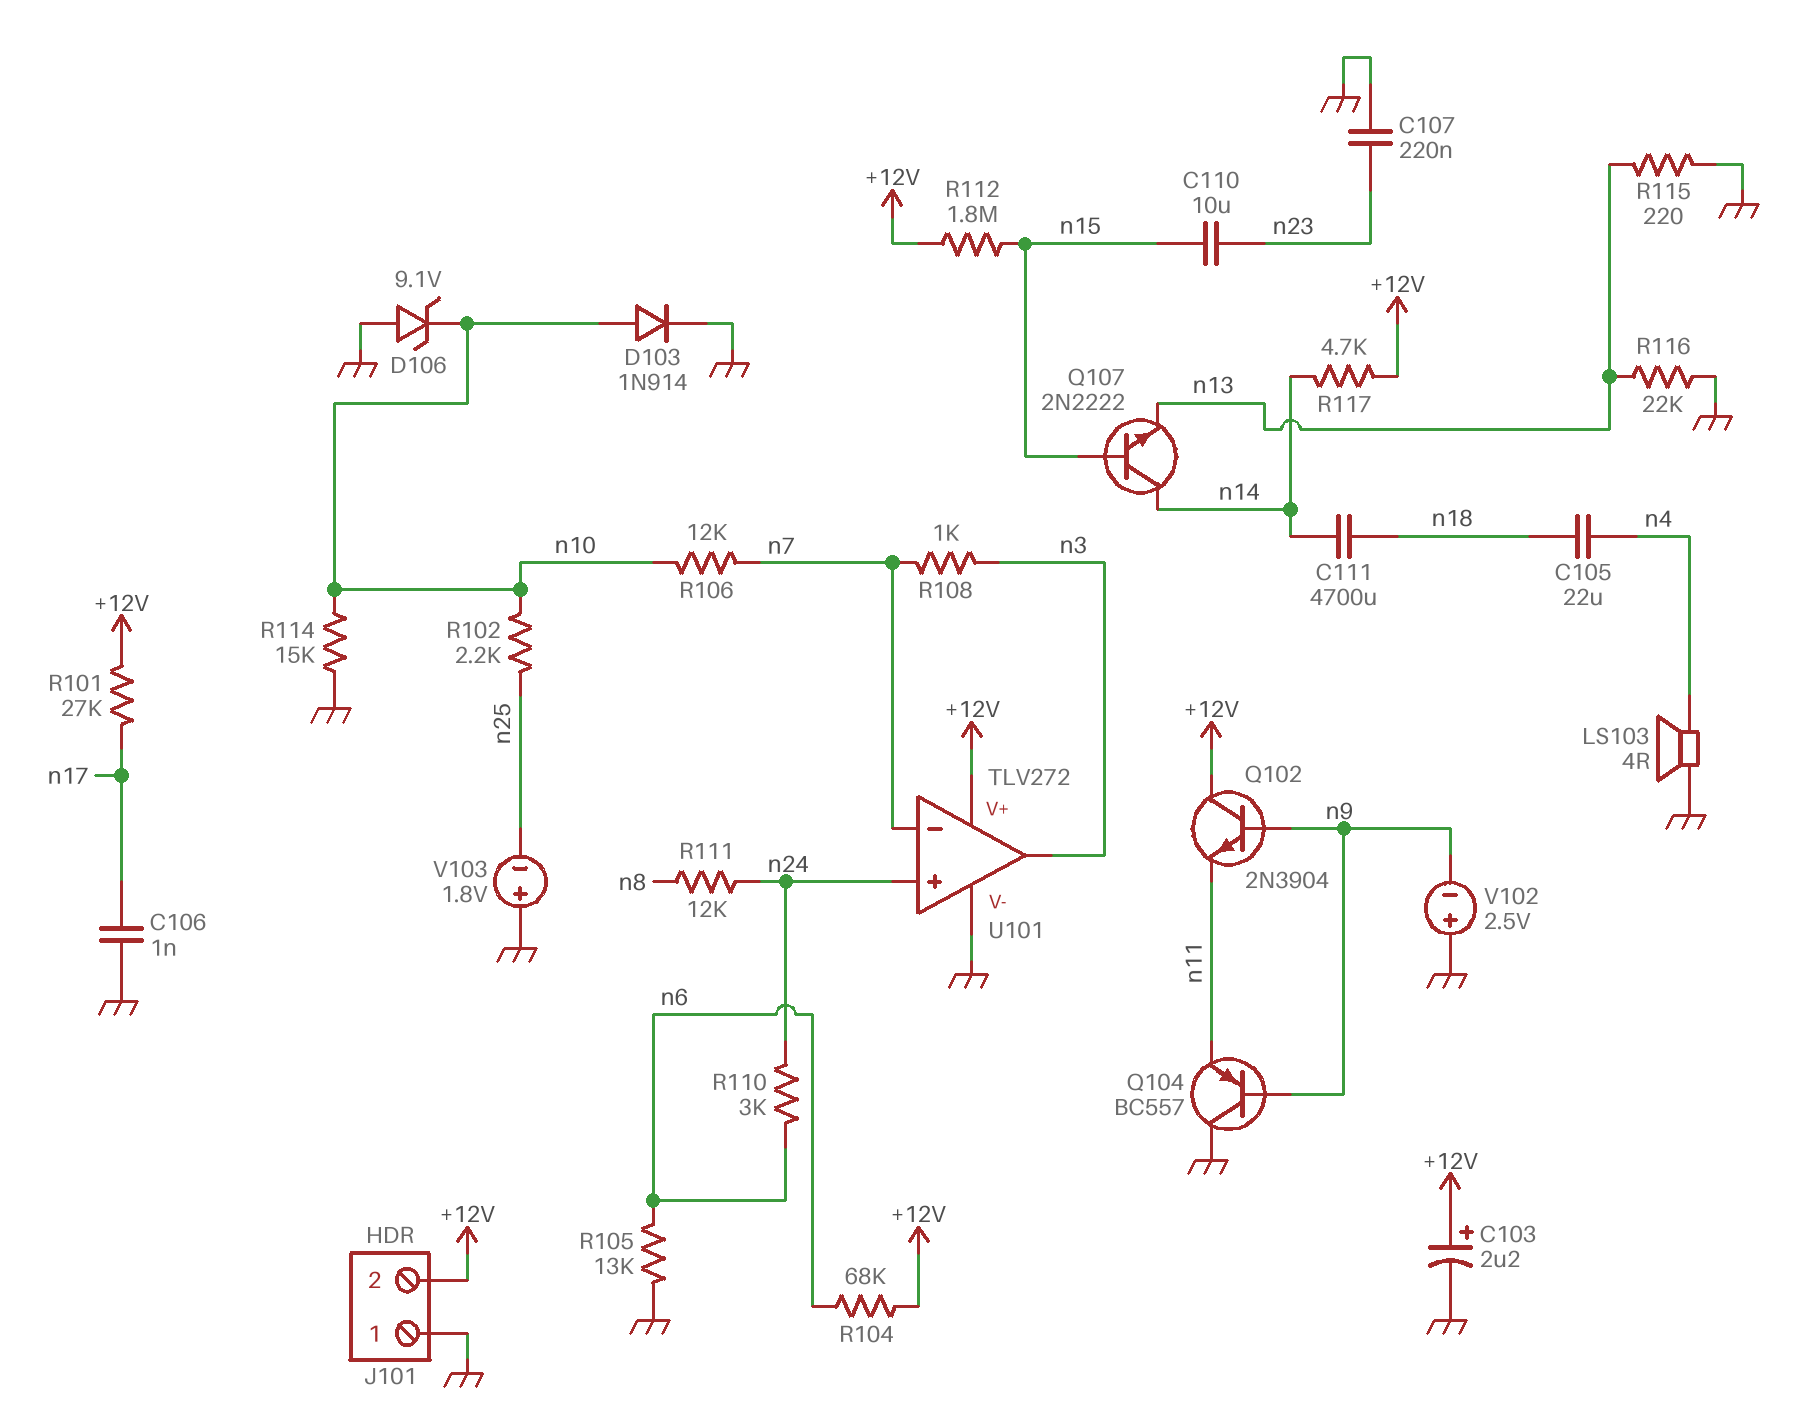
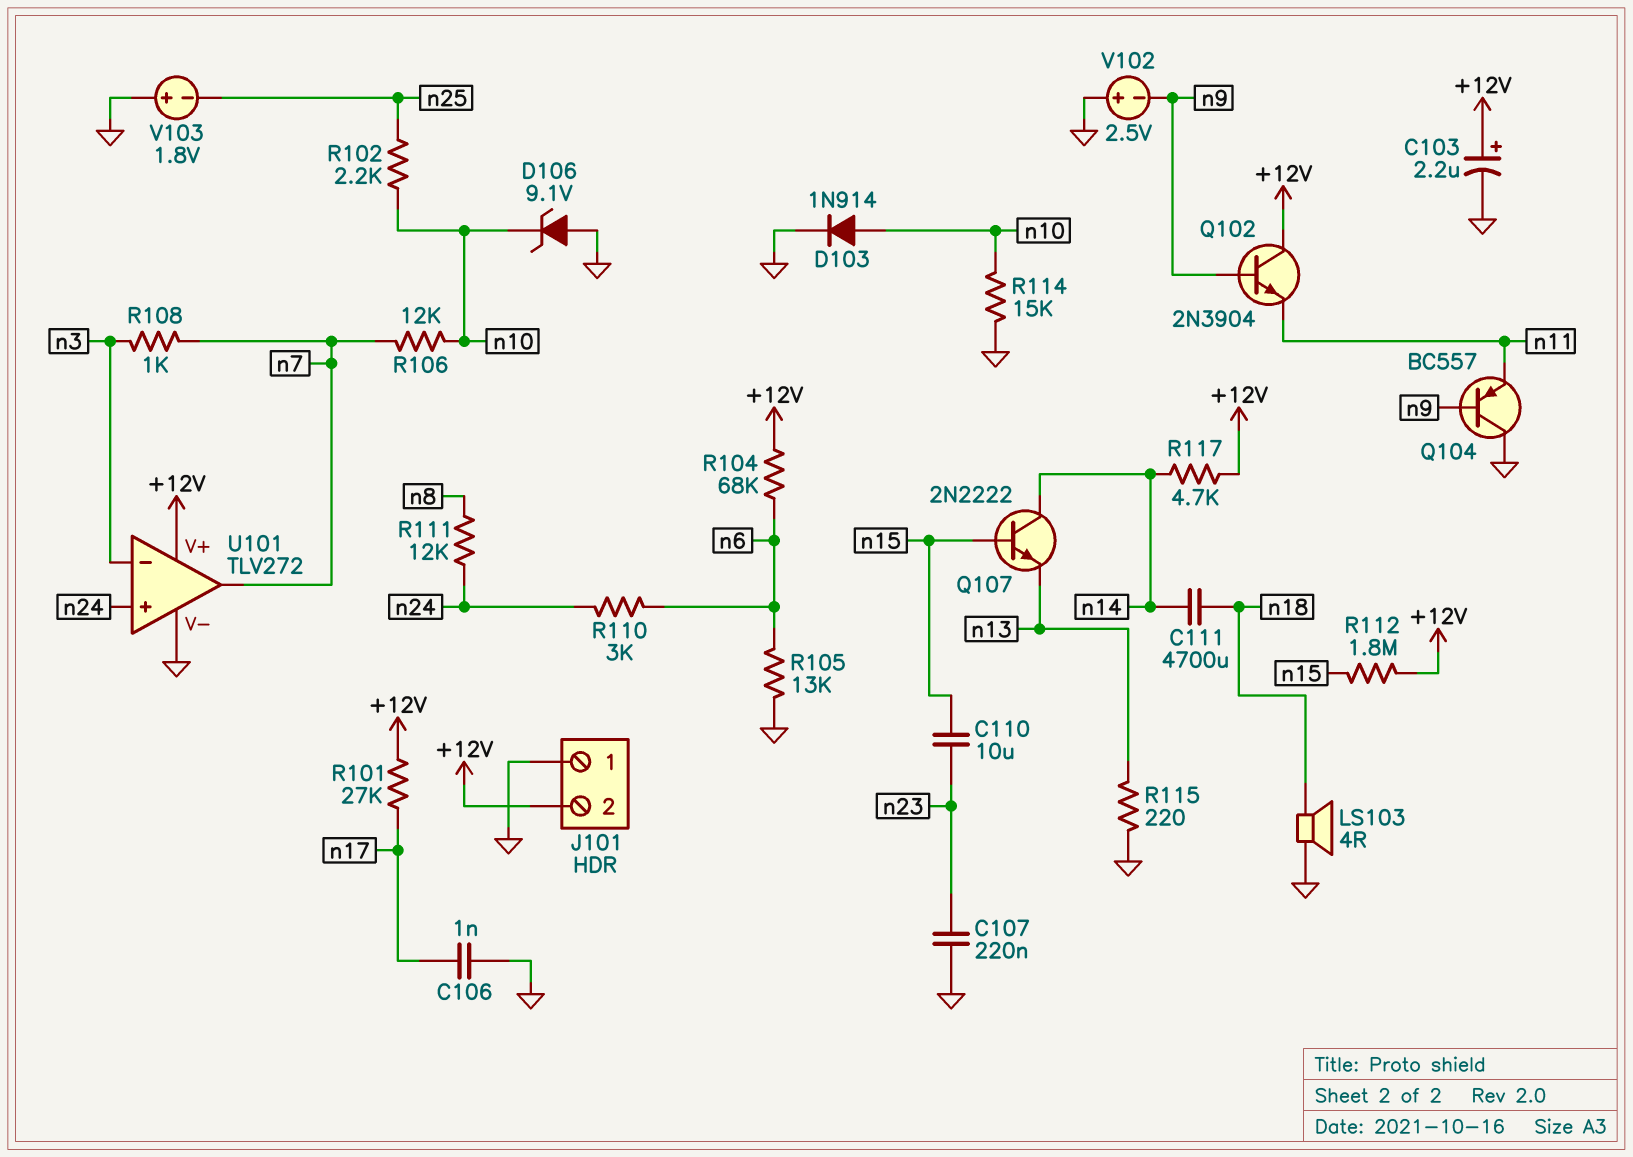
C105: 22uF (n4, n18) -> none
LS103: speaker 4R (GND, n4) -> speaker 4R (GND, n18)
R116: 22k (GND, n13) -> none
U101 pin in-: n7 -> n3
U101 pin out: n3 -> n7

